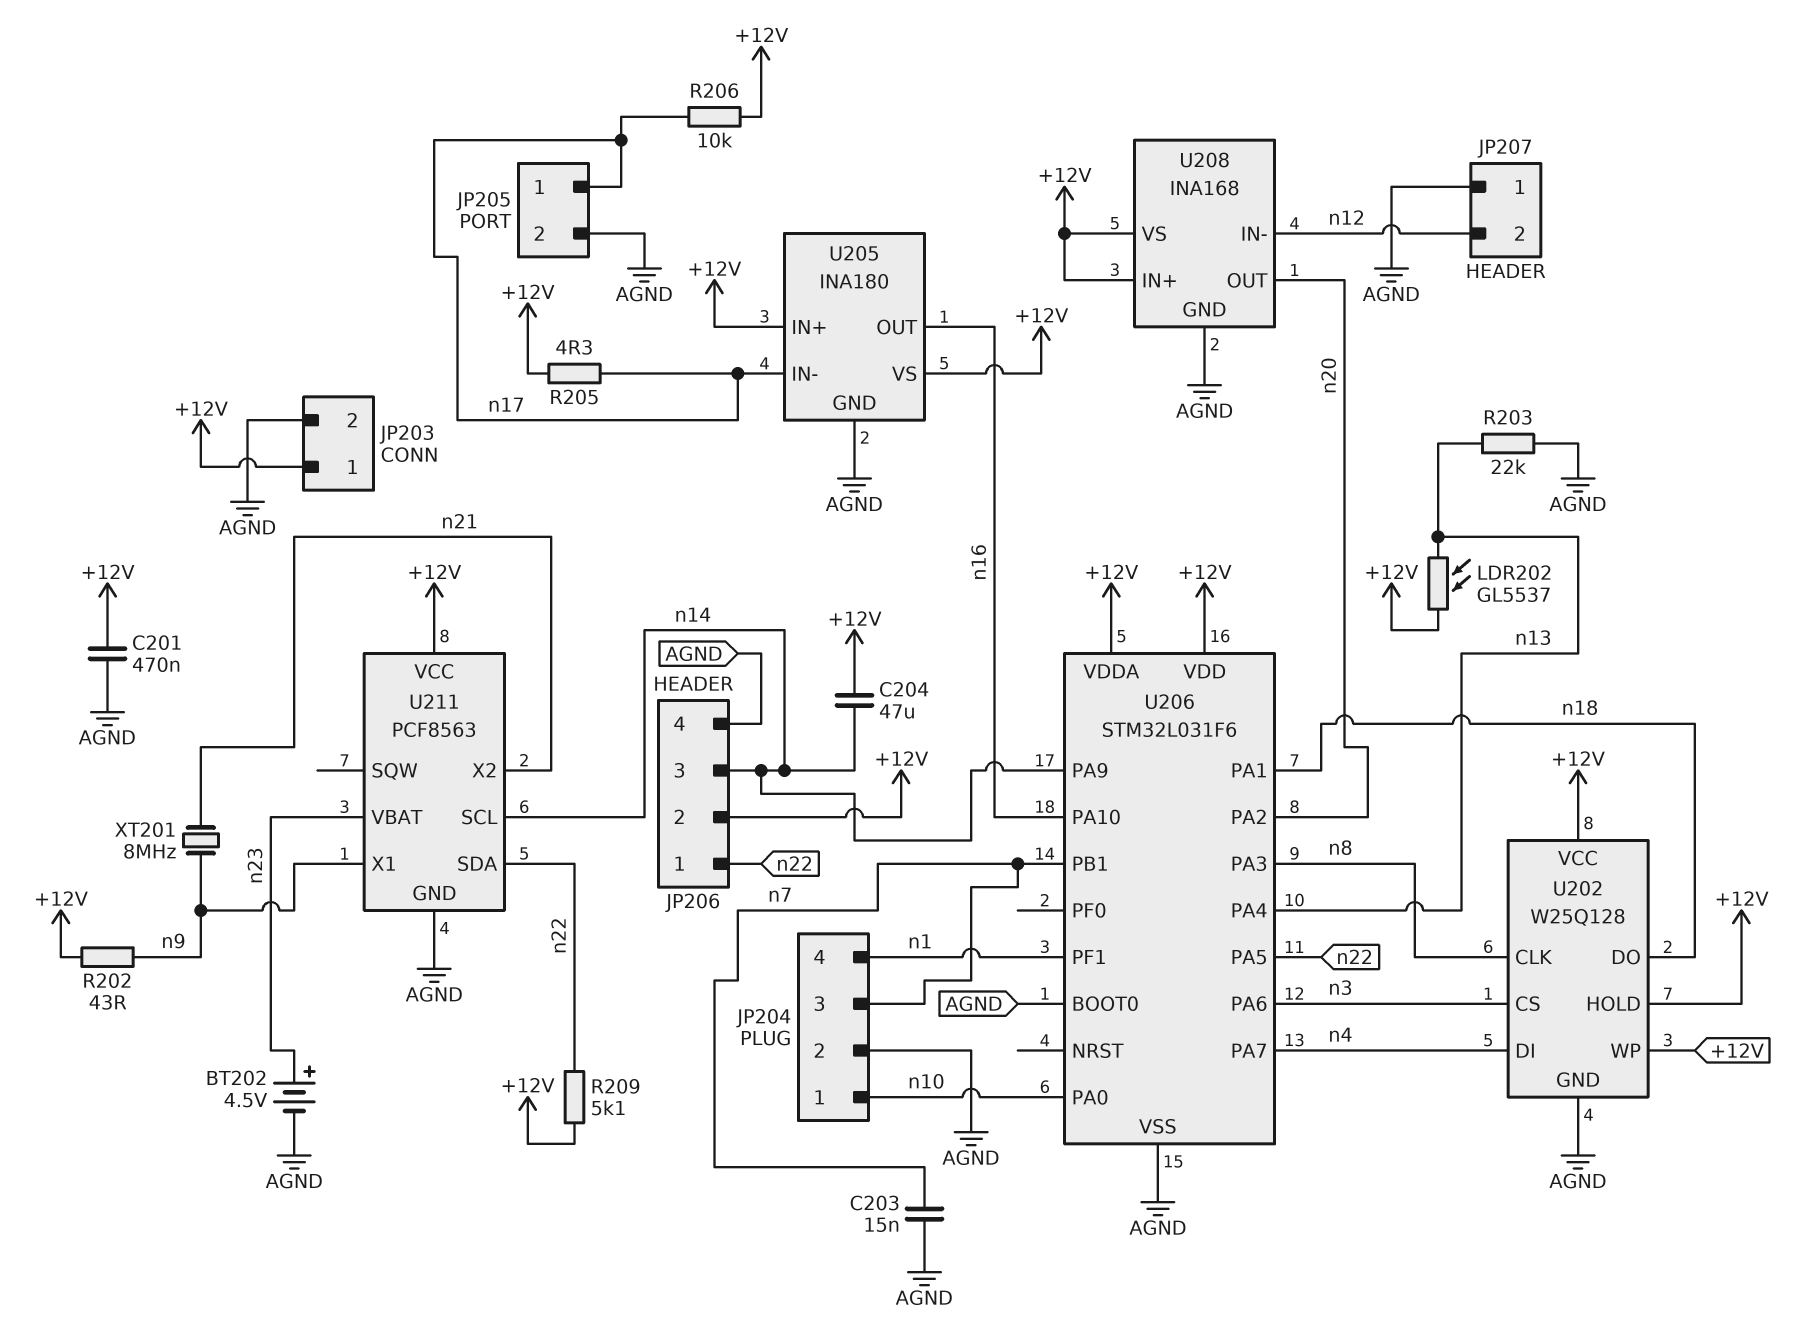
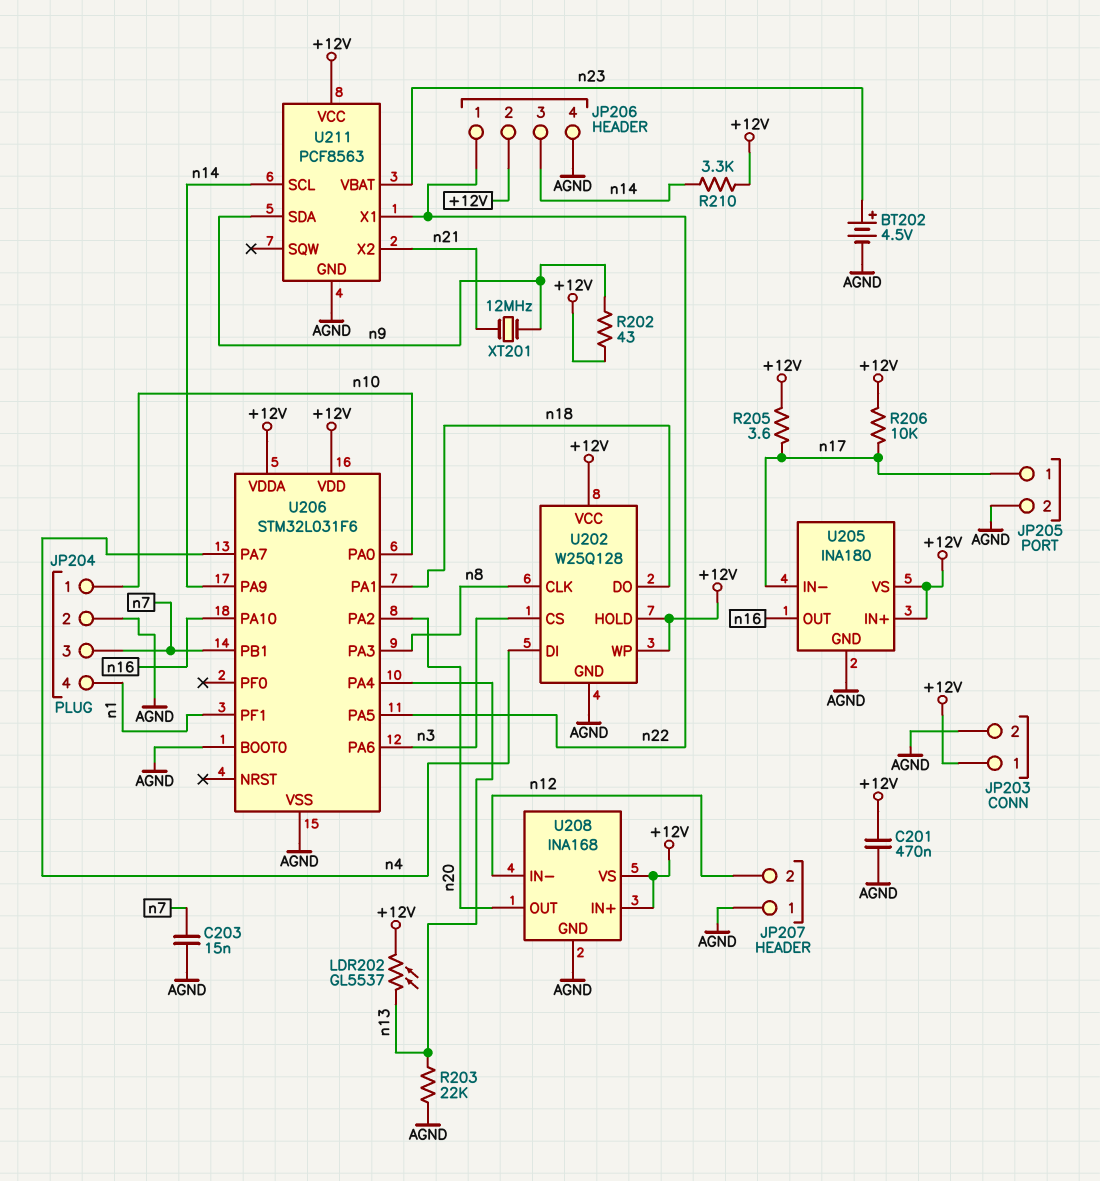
C204: 47uF (+12V, n14) -> none
R205: 4.3 (+12V, n17) -> 3.6 (+12V, n17)
R209: 5.1k (+12V, n22) -> none
R210: none -> 3.3k (+12V, n14)
U211 pin SDA: n22 -> n9
U211 pin X1: n9 -> n22
XT201: 8MHz (n9, n21) -> 12MHz (n9, n21)

